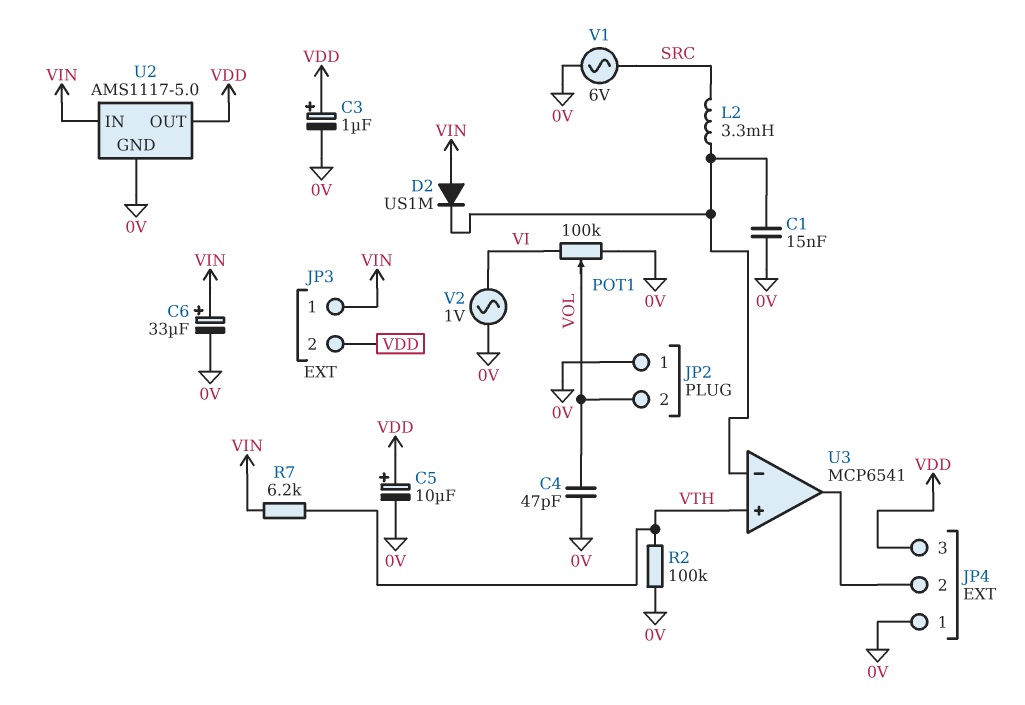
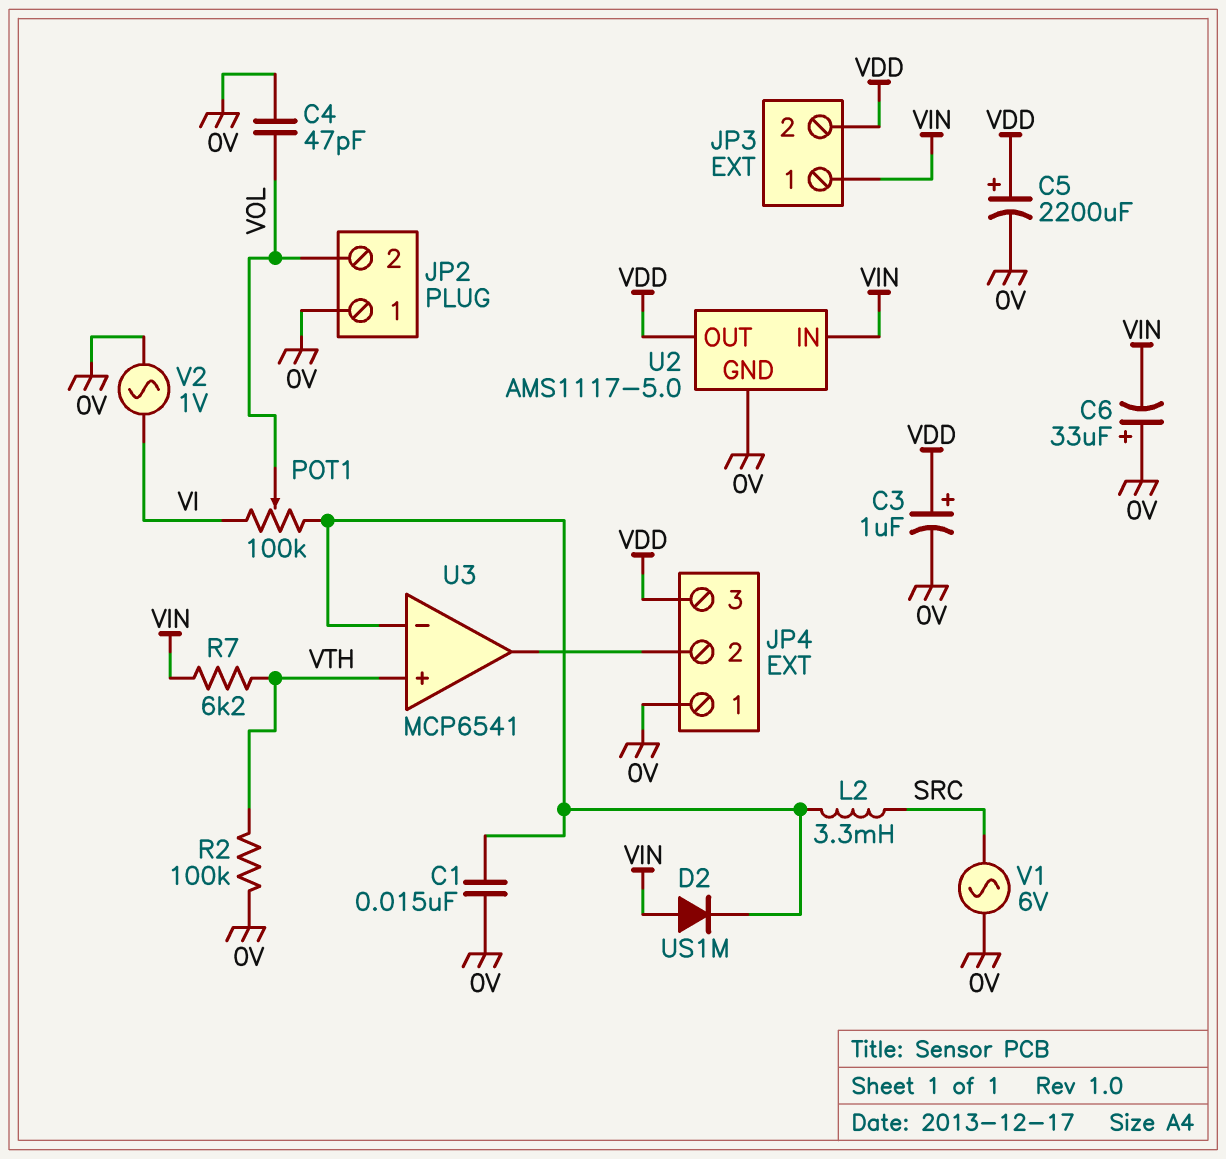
C5: 10uF (plus VDD, minus 0V) -> 2200uF (plus VDD, minus 0V)
C6: 33uF (plus VIN, minus 0V) -> 33uF (plus 0V, minus VIN)
POT1: 100k (0V, VI, wiper VOL) -> 100k (U3/in-, VI, wiper VOL)

